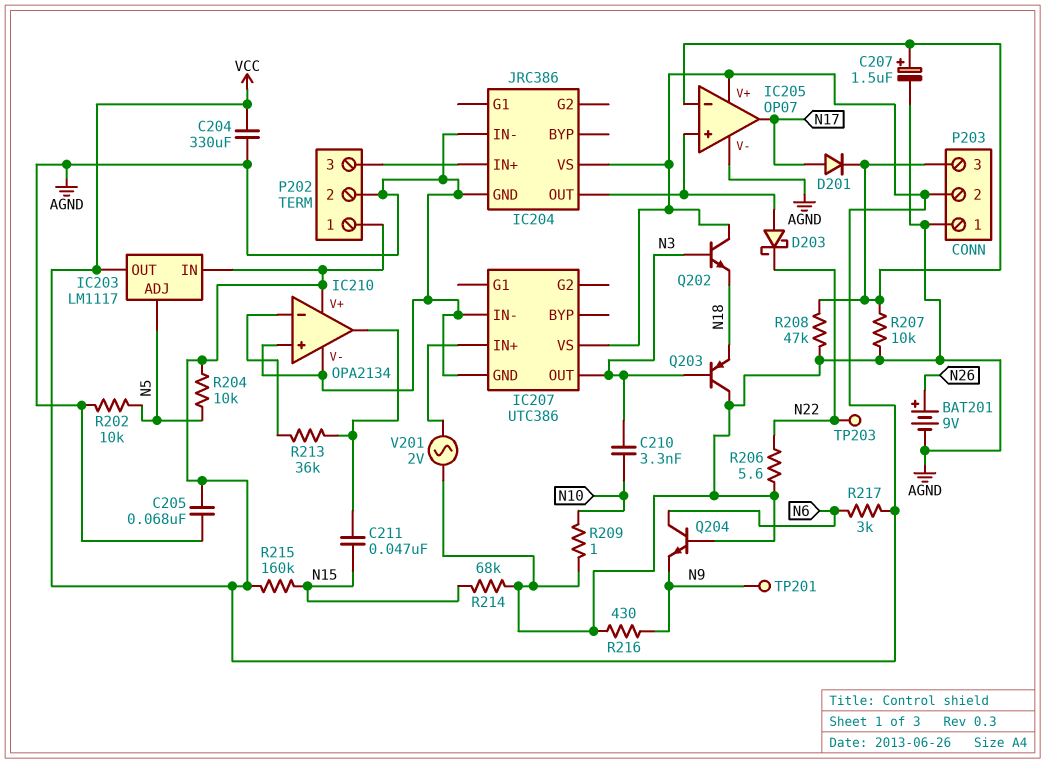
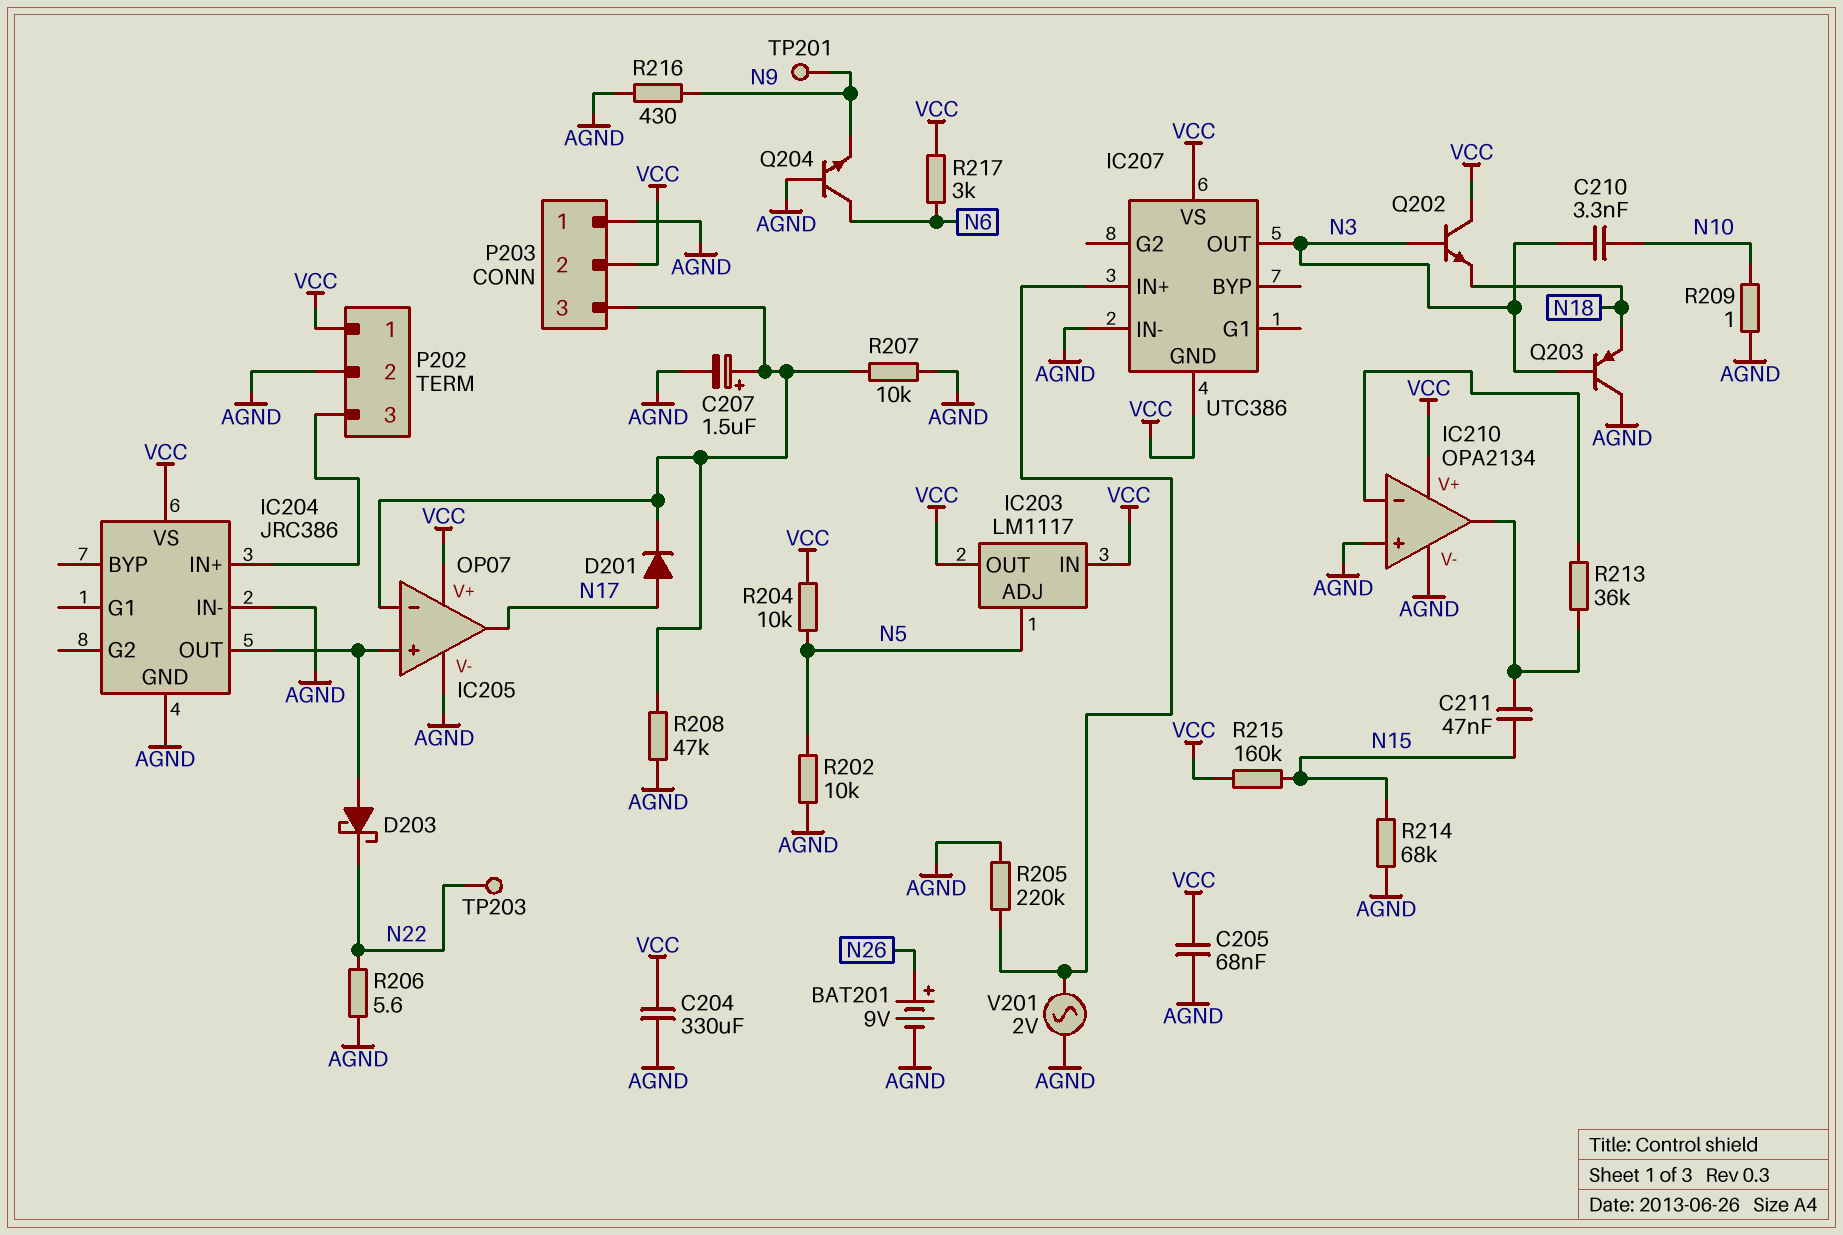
IC207 pin GND: AGND -> VCC
R205: none -> 220k (AGND, IC207/IN+)

